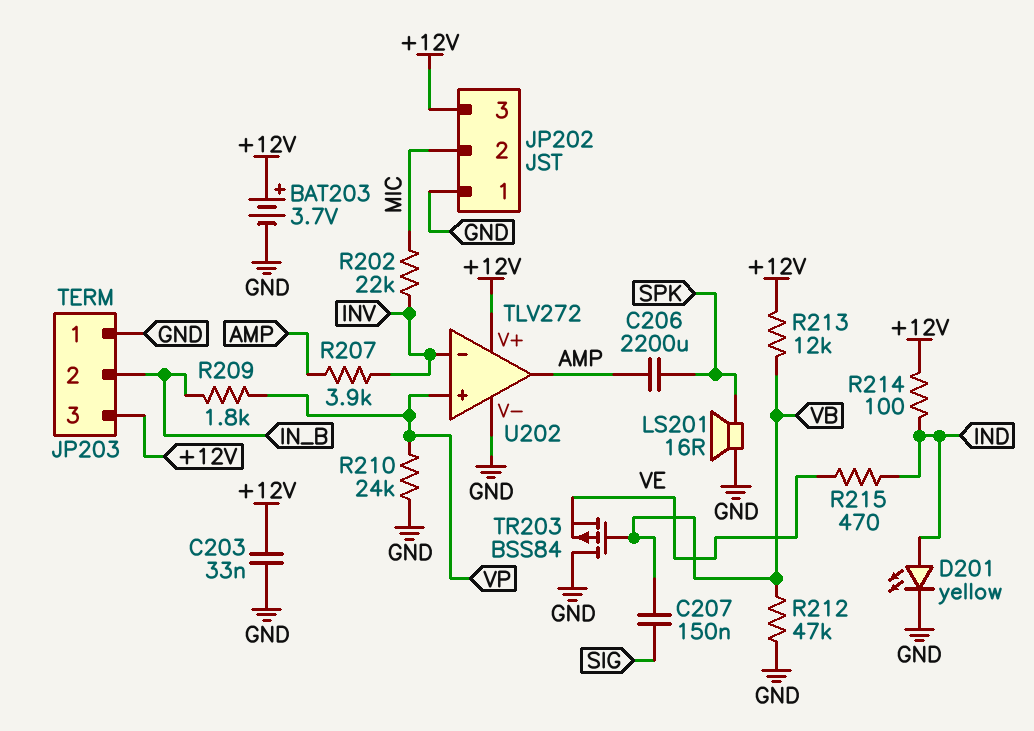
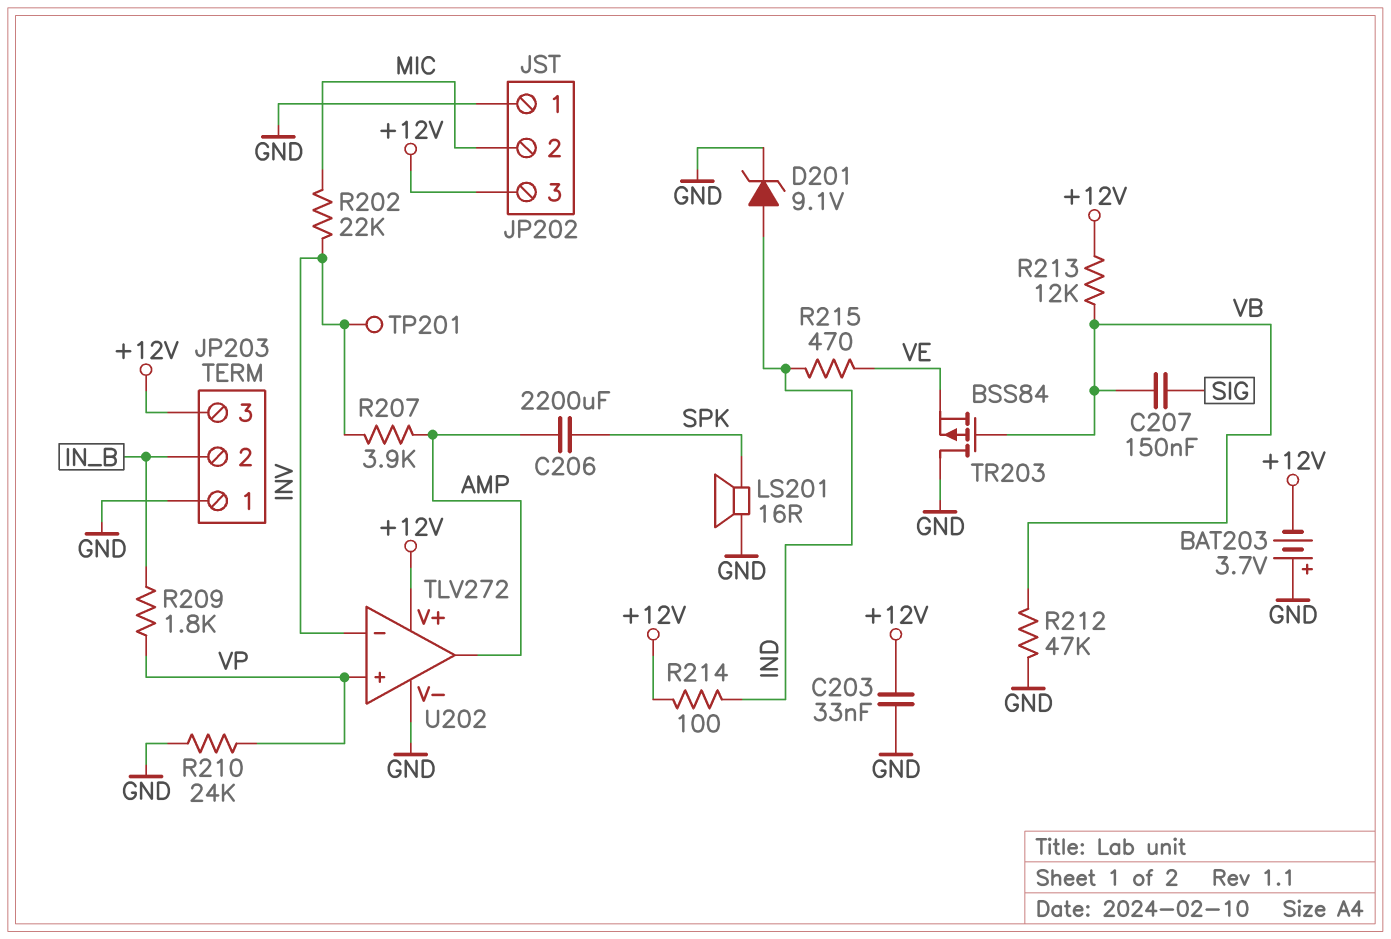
BAT203: 3.7V (plus +12V, minus GND) -> 3.7V (plus GND, minus +12V)
D201: LED yellow (A IND, K GND) -> zener 9.1V (A IND, K GND)
TP201: none -> test point (INV)

